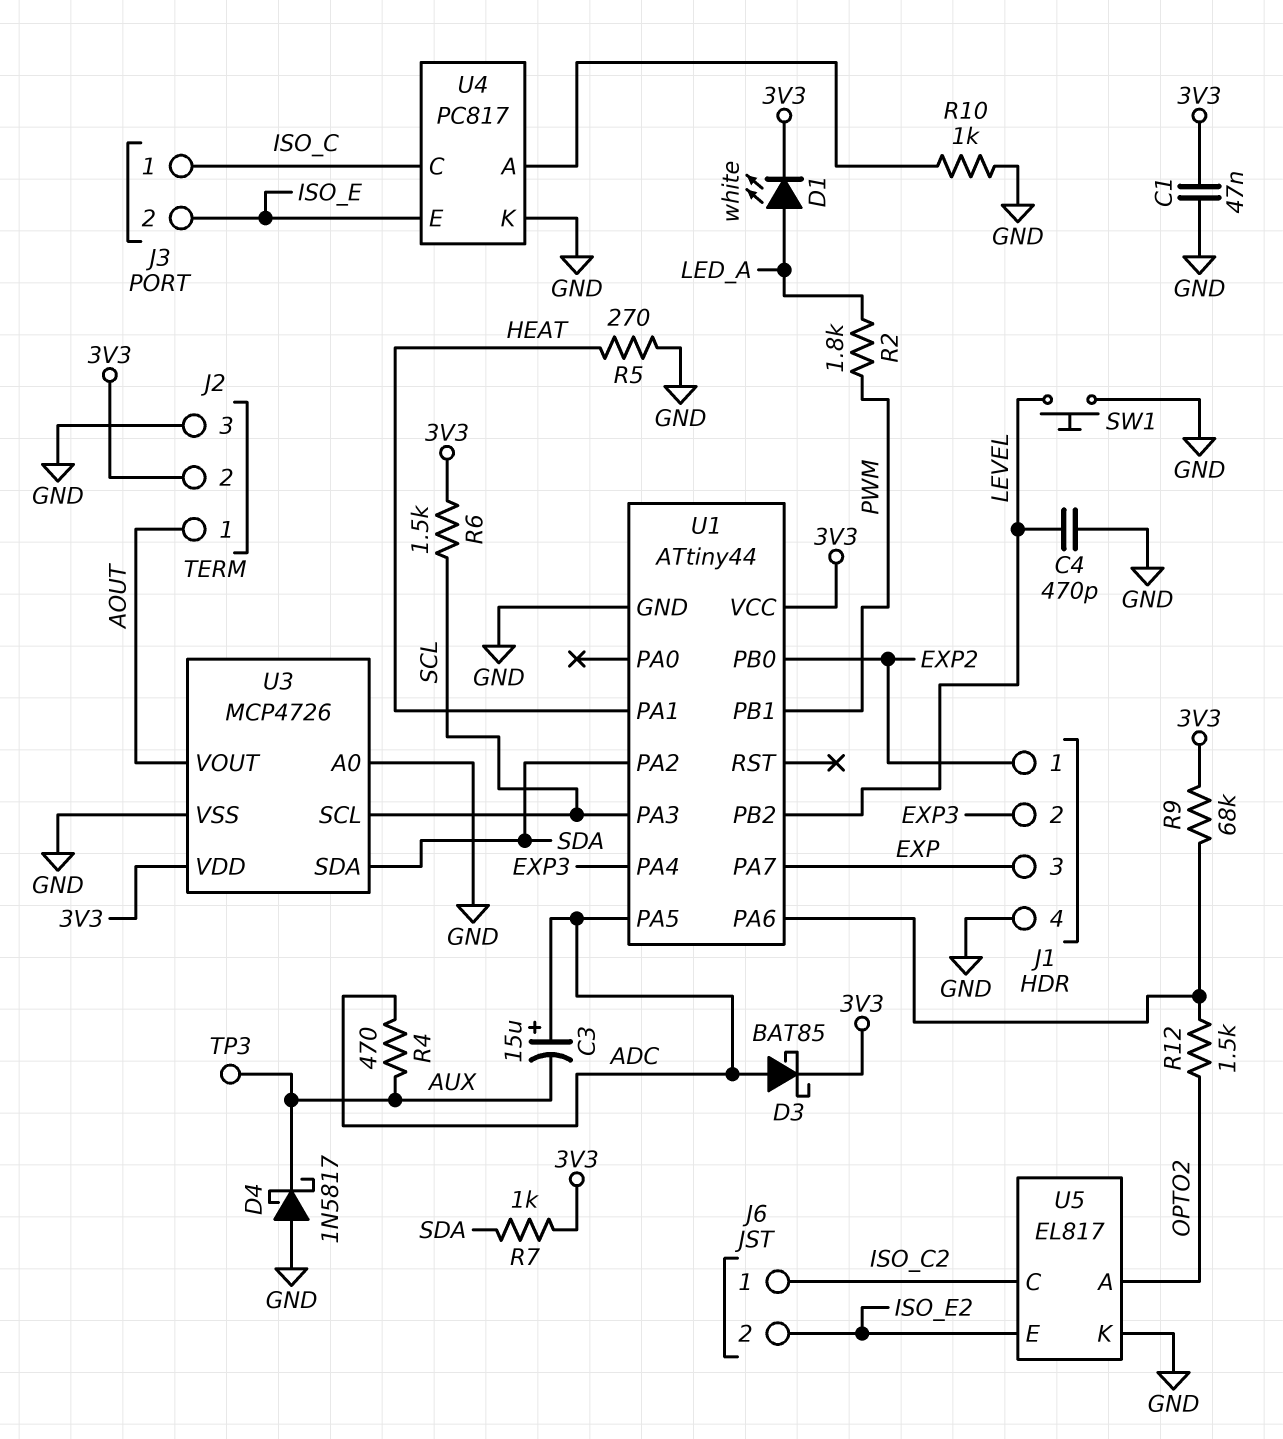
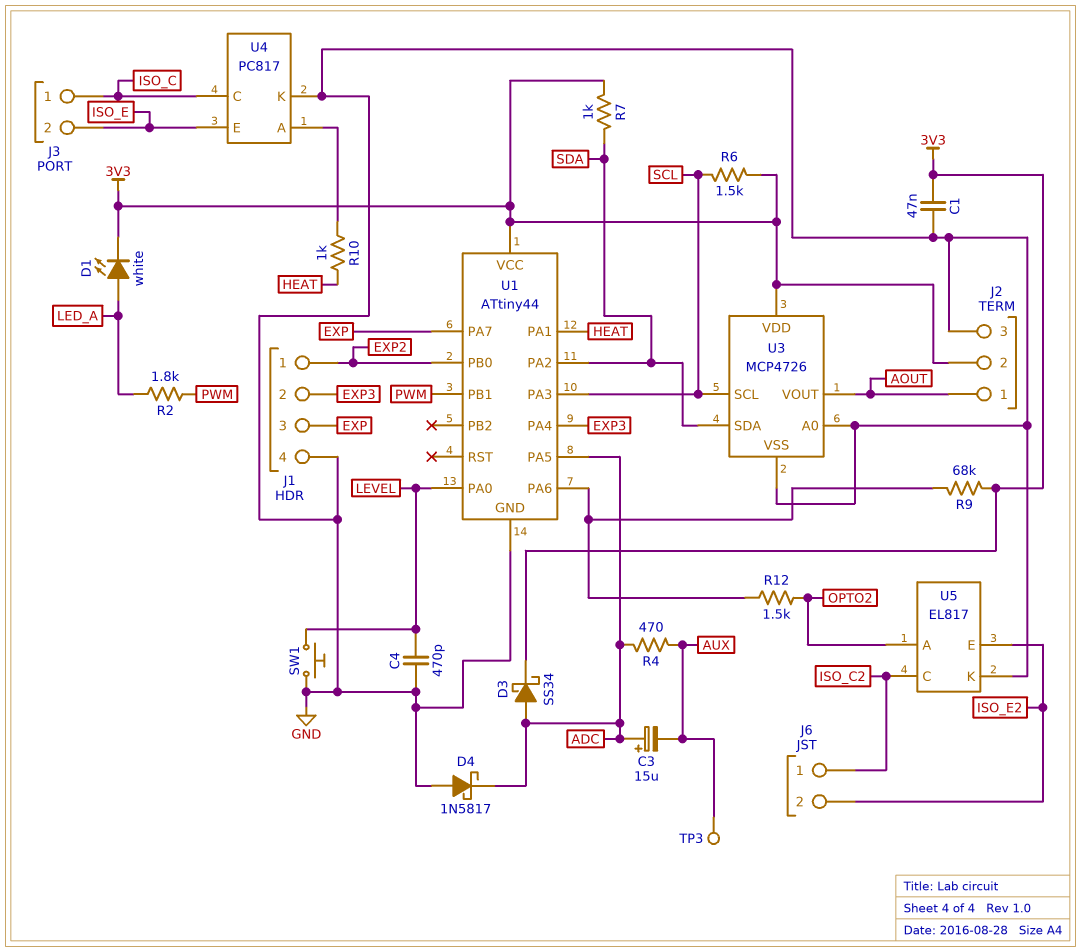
D3: schottky BAT85 (A ADC, K 3V3) -> schottky SS34 (A ADC, K 3V3)
D4: schottky 1N5817 (A GND, K AUX) -> schottky 1N5817 (A GND, K ADC)
R5: 270 (GND, HEAT) -> none
R10: 1k (GND, U4/A) -> 1k (HEAT, U4/A)
U1 pin PA0: none -> LEVEL
U1 pin PB2: LEVEL -> none

